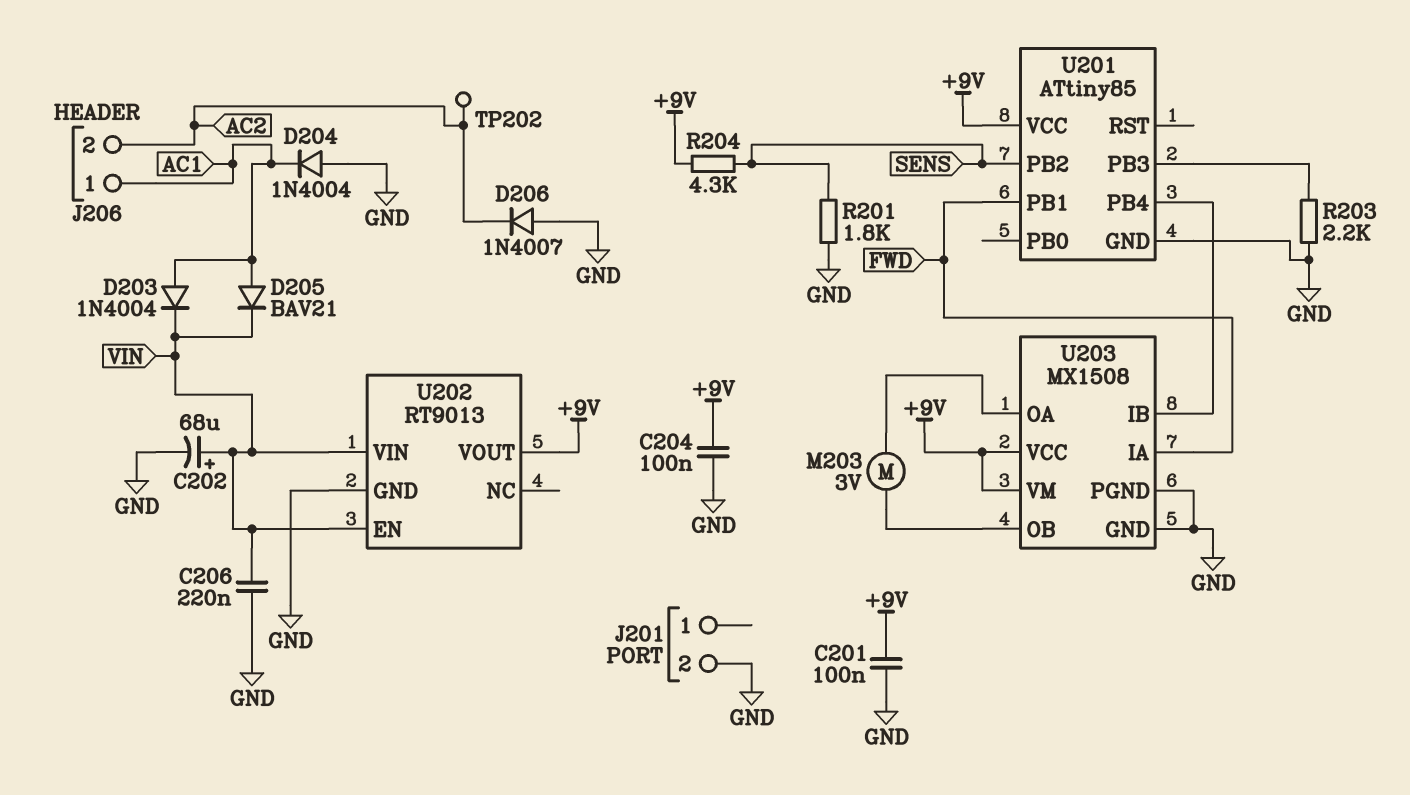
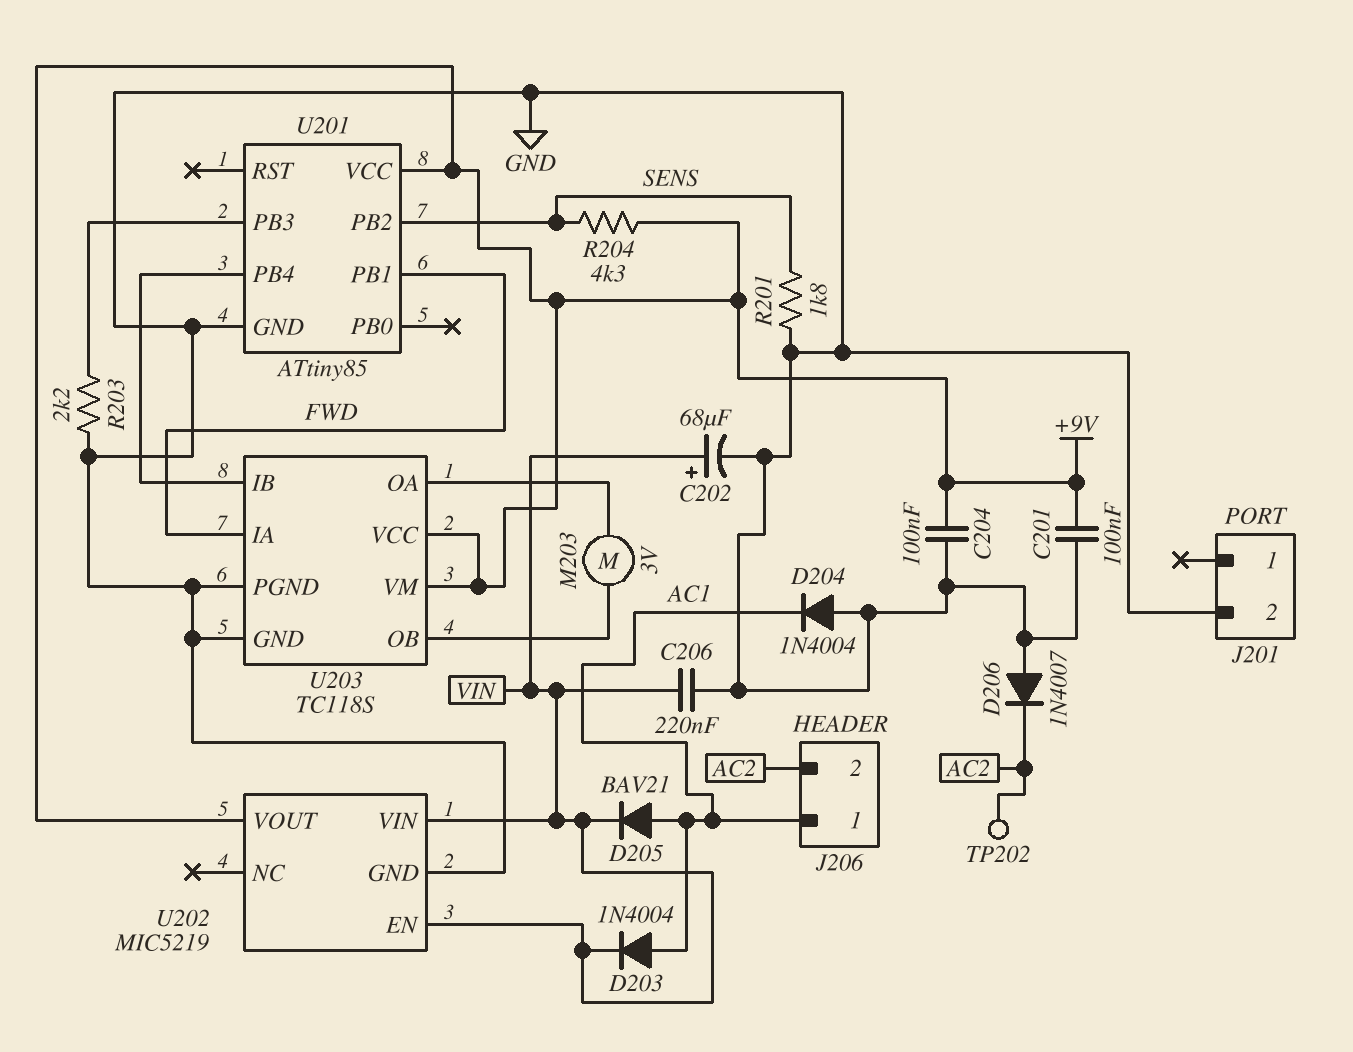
U202: RT9013 -> MIC5219
U203: MX1508 -> TC118S

